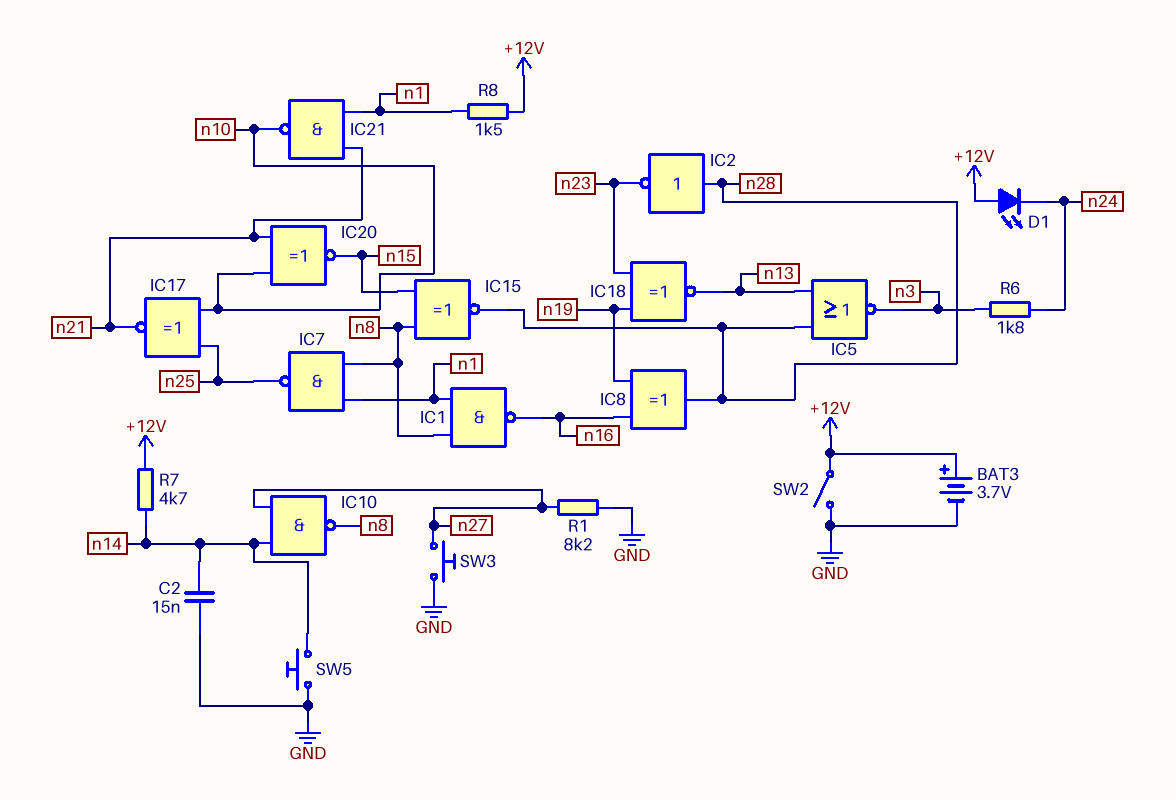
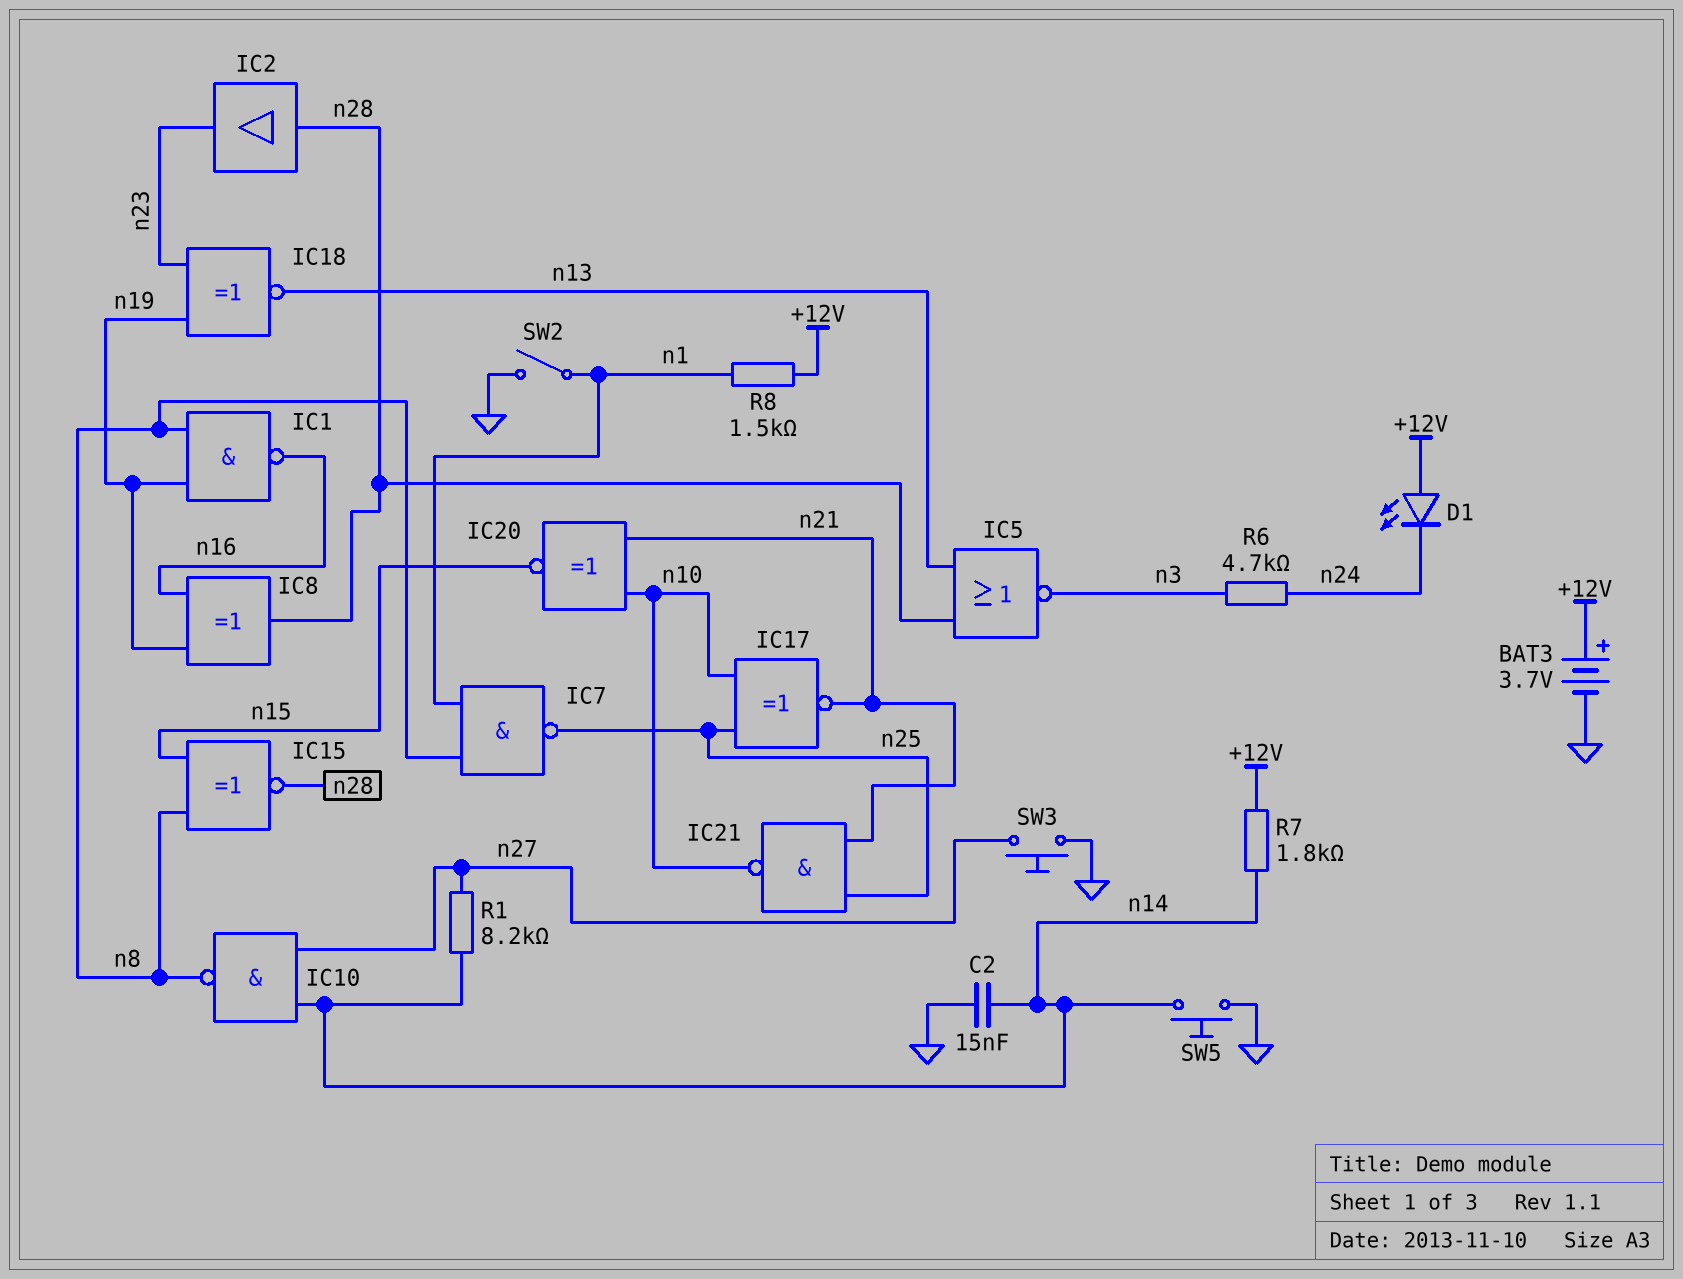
IC1: NAND (in n1, in n8, out n16) -> NAND (in n8, in n19, out n16)
IC2: NOT (in n28, out n23) -> buffer (in n28, out n23)
IC21: NAND (in n1, in n21, out n10) -> NAND (in n21, in n25, out n10)
R1: 8.2k (GND, n27) -> 8.2k (n14, n27)
R6: 1.8k (n3, n24) -> 4.7k (n3, n24)
R7: 4.7k (+12V, n14) -> 1.8k (+12V, n14)
SW2: switch (+12V, GND) -> switch (GND, n1)

